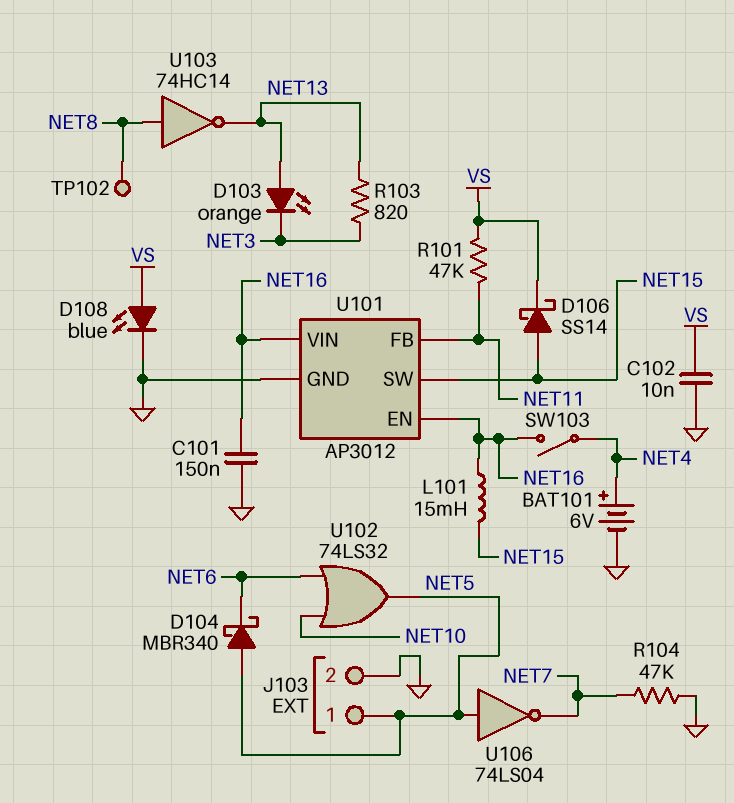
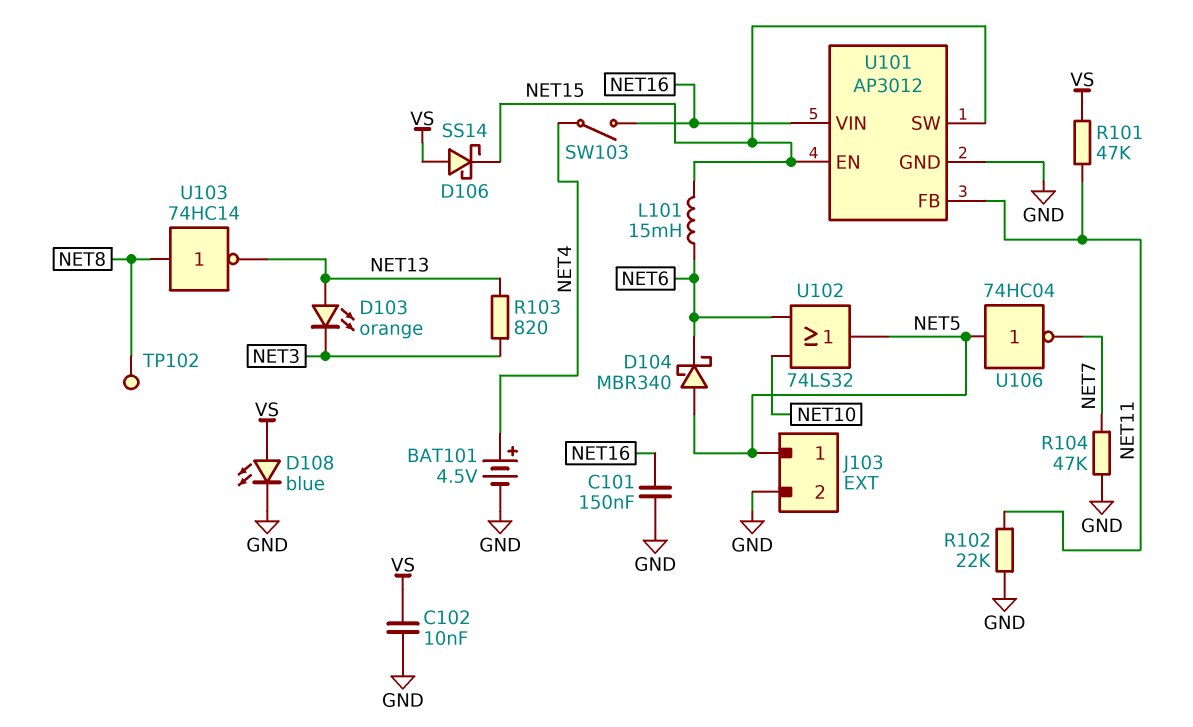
BAT101: 6V (plus NET4, minus GND) -> 4.5V (plus NET4, minus GND)
D106: schottky SS14 (A NET15, K VS) -> schottky SS14 (A VS, K NET15)
L101: 15mH (NET15, NET16) -> 15mH (NET6, NET15)
R102: none -> 22k (GND, NET11)
U101 pin EN: NET16 -> NET15
U106: NOT 74LS04 (in NET5, out NET7) -> NOT 74HC04 (in NET5, out NET7)

